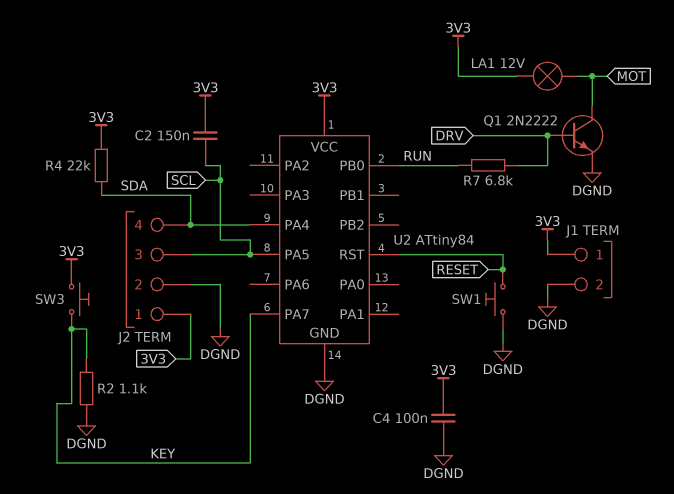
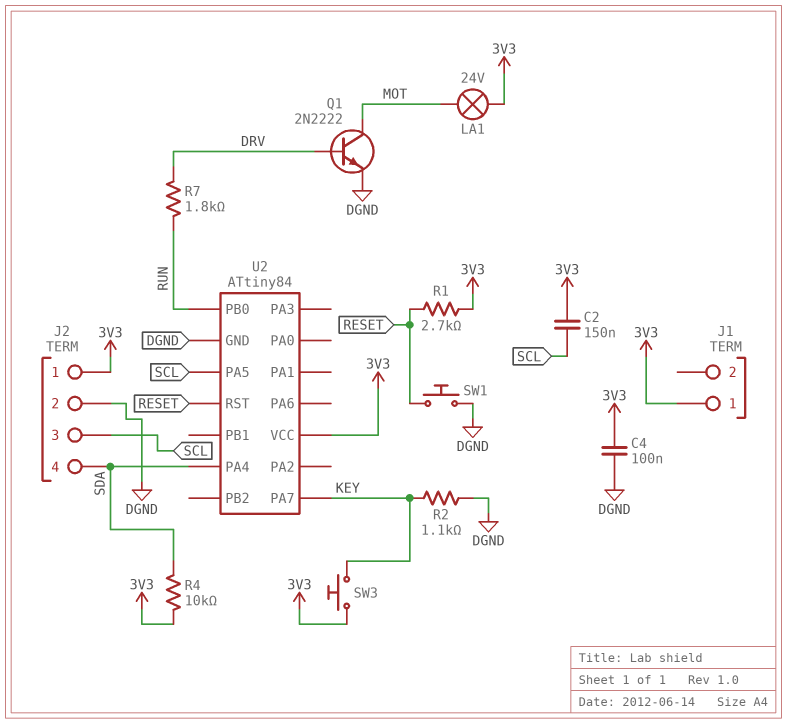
J1 pin 2: DGND -> none
LA1: lamp 12V (3V3, MOT) -> lamp 24V (3V3, MOT)
R1: none -> 2.7k (3V3, RESET)
R4: 22k (3V3, SDA) -> 10k (3V3, SDA)
R7: 6.8k (DRV, RUN) -> 1.8k (DRV, RUN)

